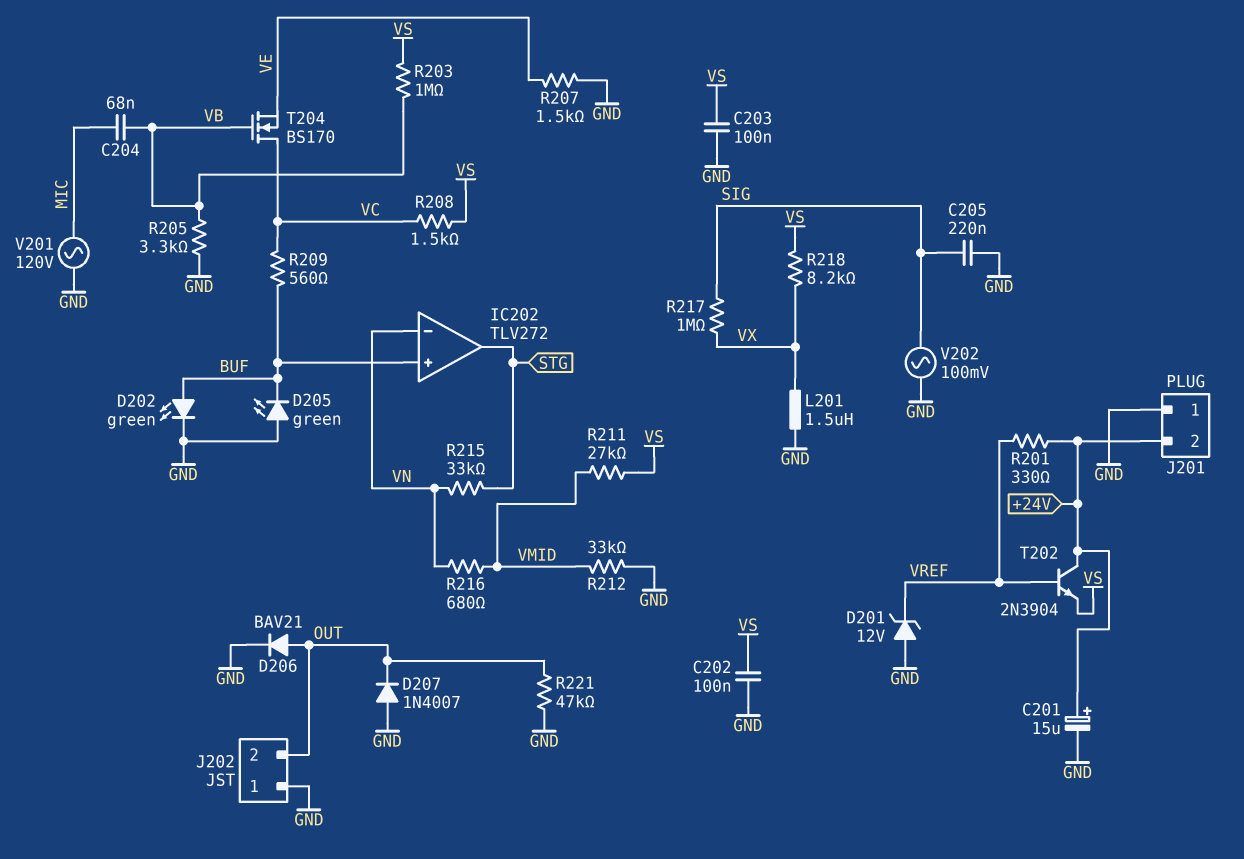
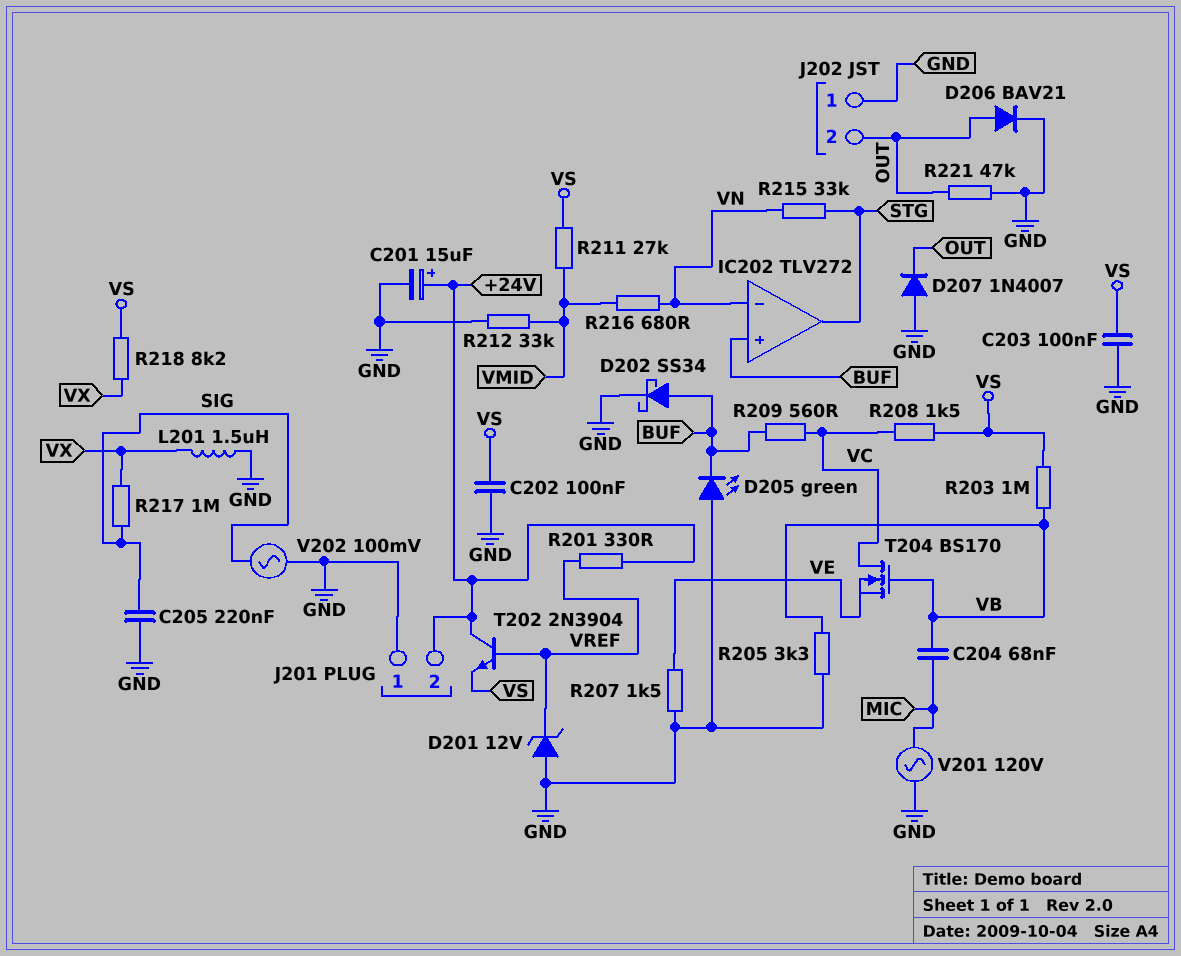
D202: LED green (A BUF, K GND) -> schottky SS34 (A BUF, K GND)

